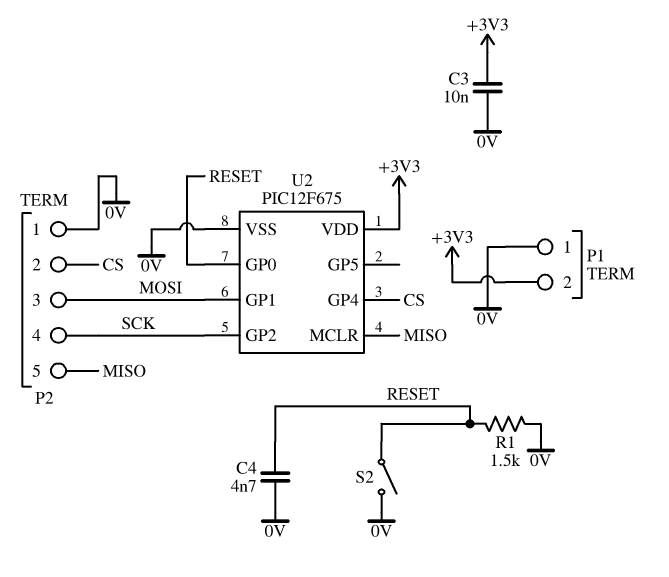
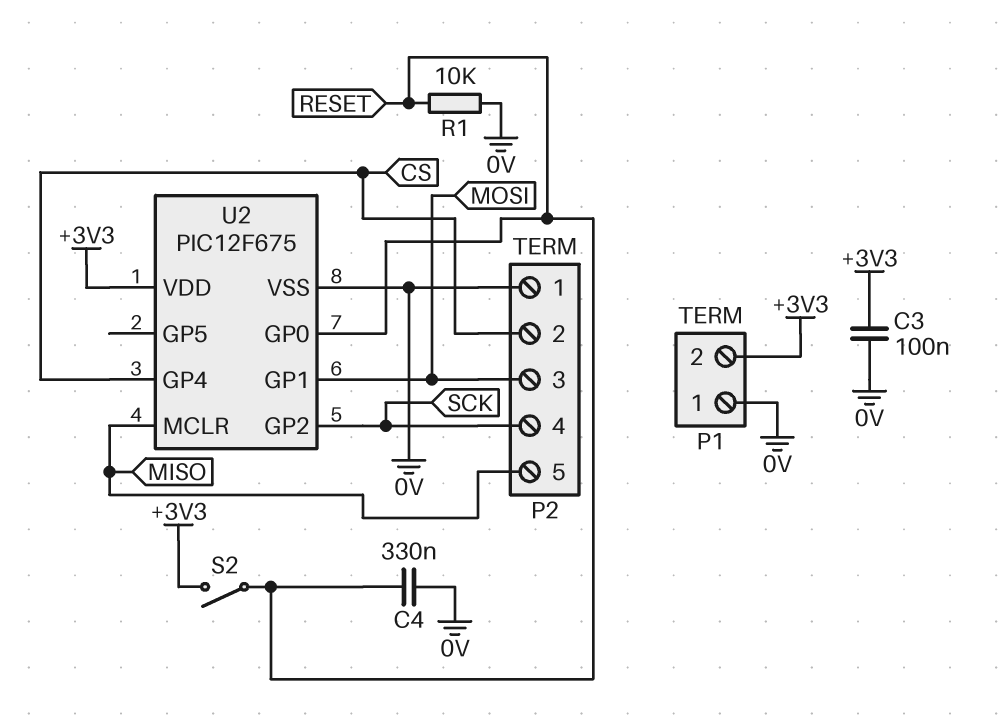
C3: 10nF (+3V3, 0V) -> 100nF (+3V3, 0V)
C4: 4.7nF (0V, RESET) -> 330nF (0V, RESET)
R1: 1.5k (0V, RESET) -> 10k (0V, RESET)
S2: switch (0V, RESET) -> switch (+3V3, RESET)

